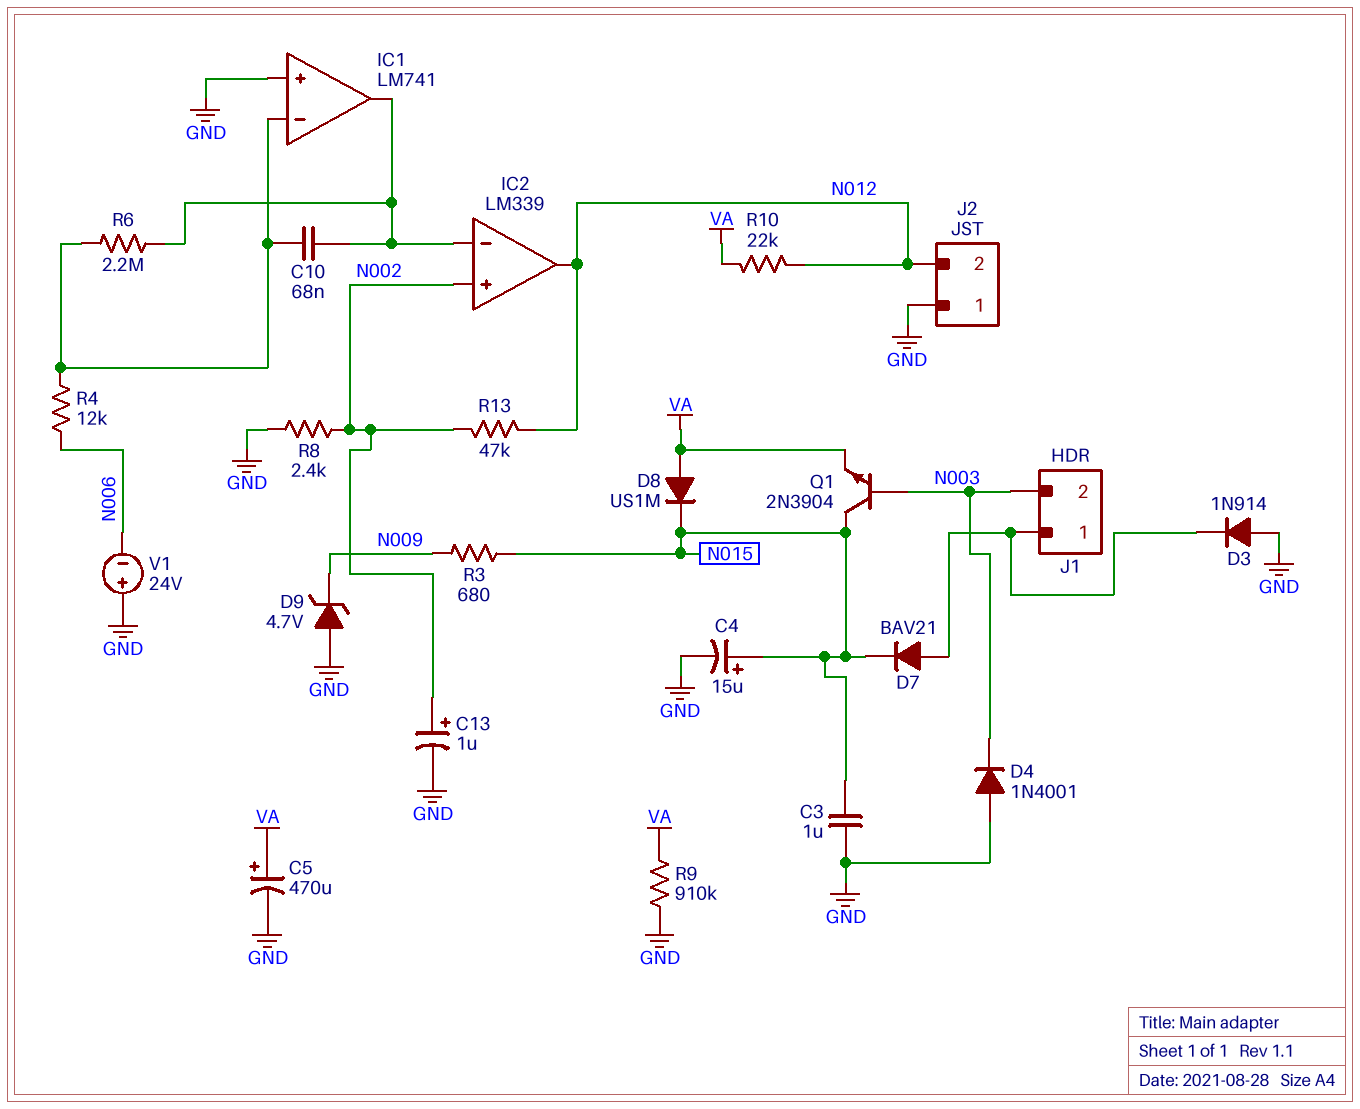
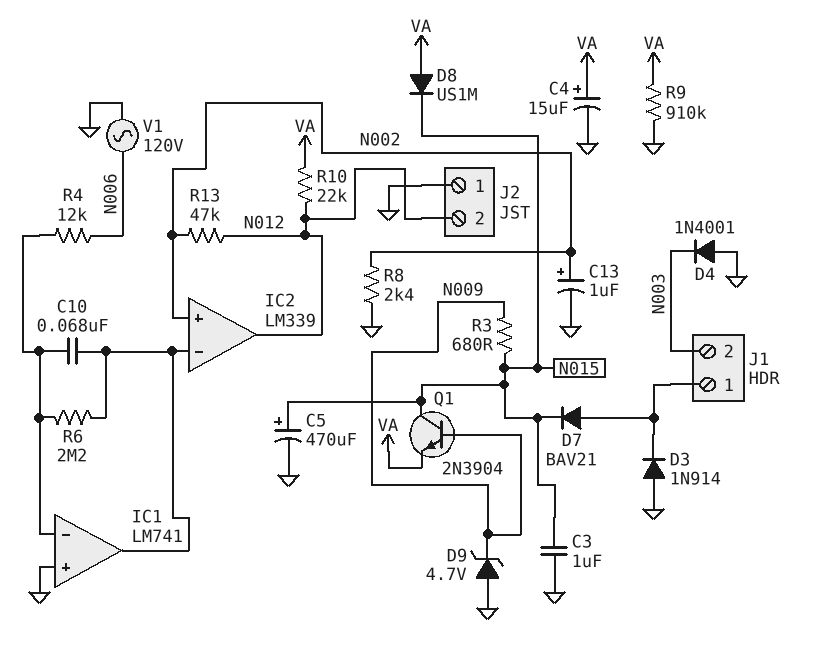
C4: 15uF (plus N015, minus GND) -> 15uF (plus VA, minus GND)
C5: 470uF (plus VA, minus GND) -> 470uF (plus N015, minus GND)
Q1: NPN 2N3904 (B N003, C N015, E VA) -> NPN 2N3904 (B N009, C N015, E VA)
V1: 24V (plus GND, minus N006) -> AC 120V (GND, N006)

